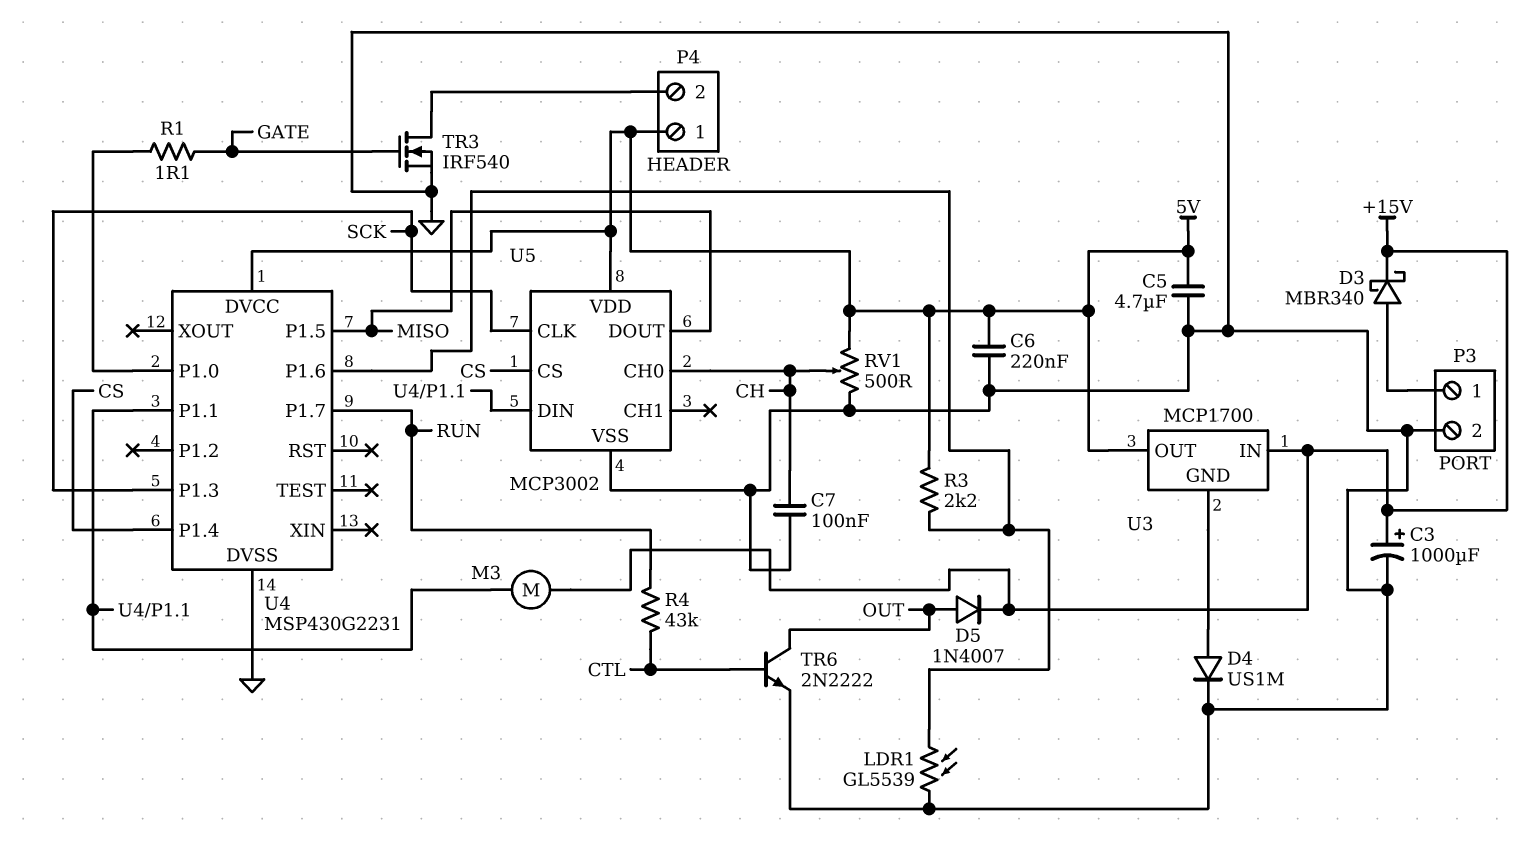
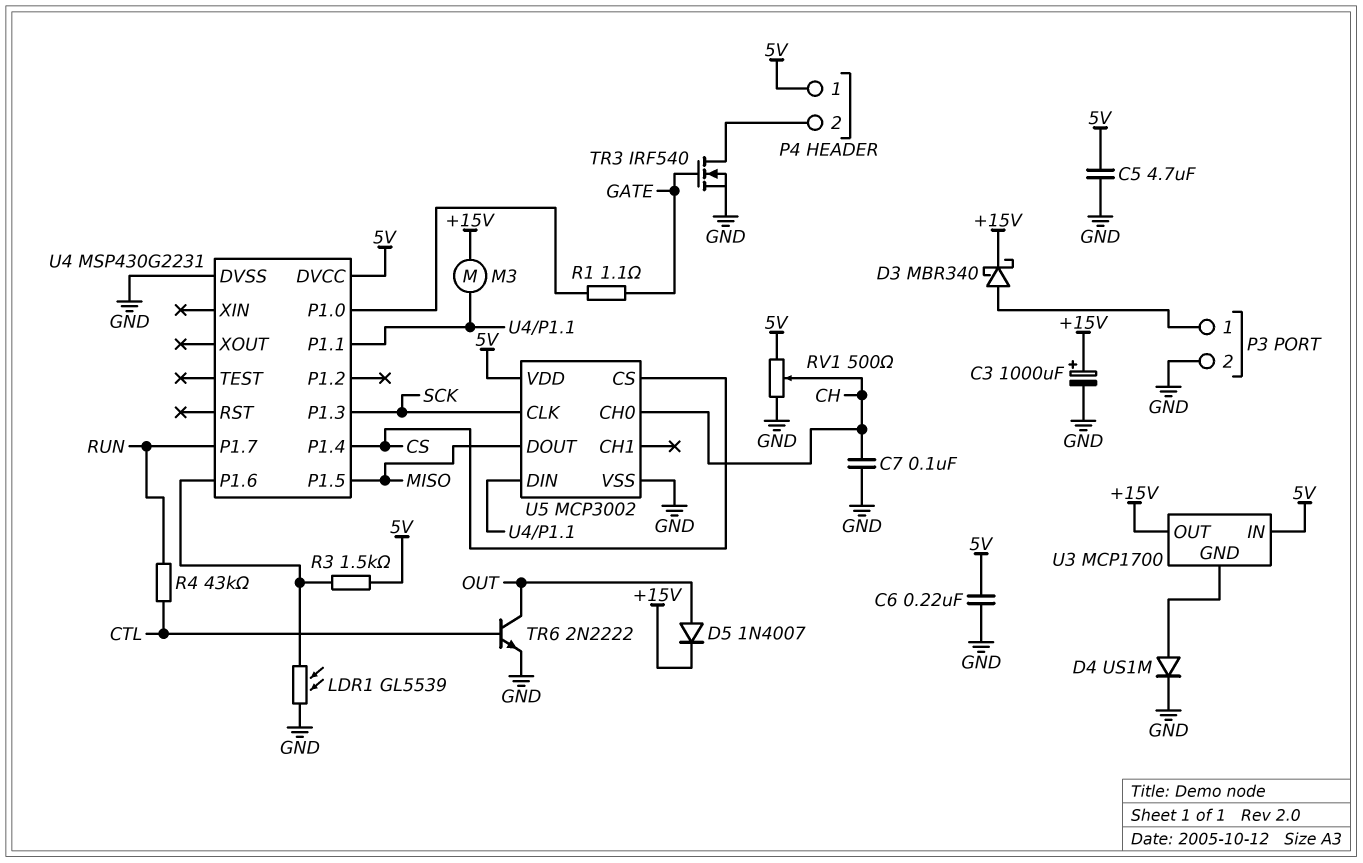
R3: 2.2k (5V, U4/P1.6) -> 1.5k (5V, U4/P1.6)
U3 pin IN: +15V -> 5V
U3 pin OUT: 5V -> +15V

